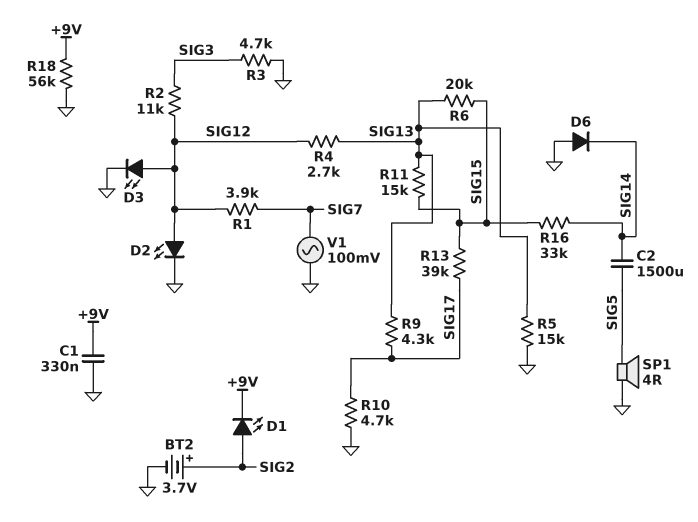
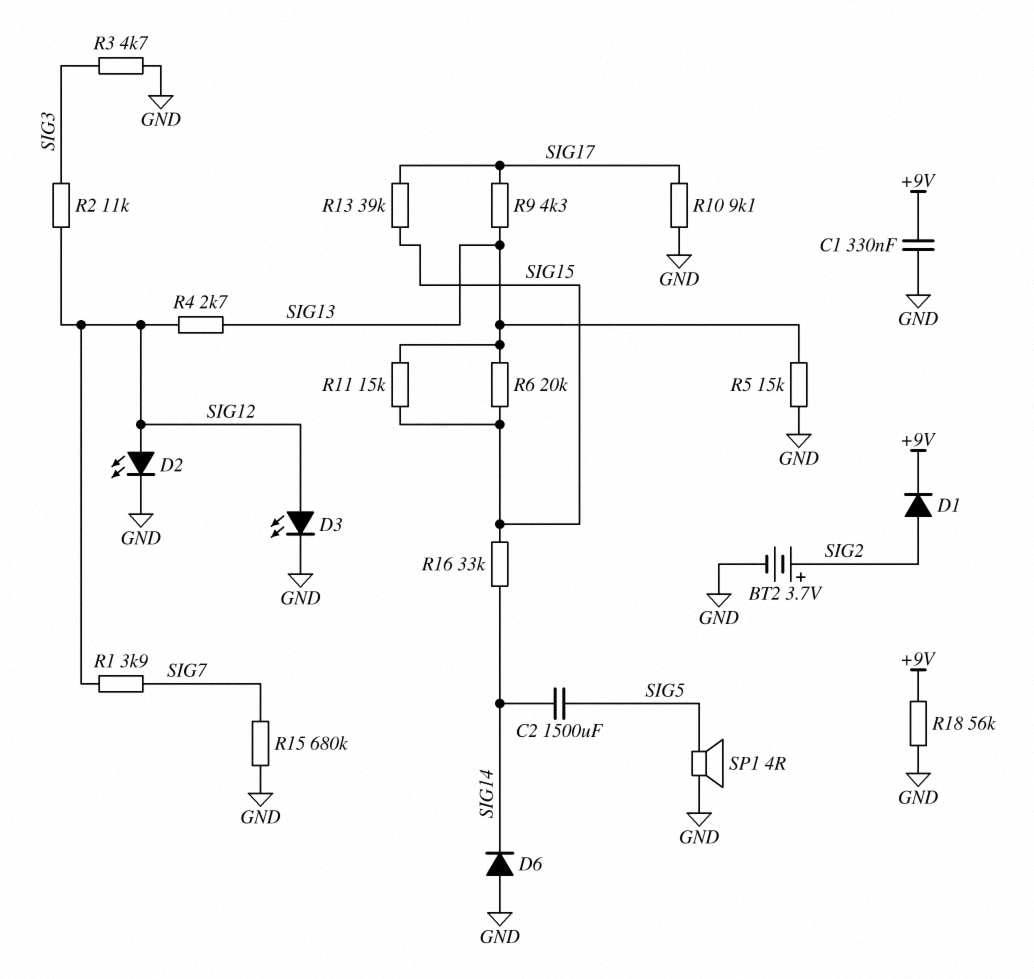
D1: LED (A SIG2, K +9V) -> diode (A SIG2, K +9V)
R10: 4.7k (GND, SIG17) -> 9.1k (GND, SIG17)
R15: none -> 680k (GND, SIG7)
V1: AC 100mV (GND, SIG7) -> none

